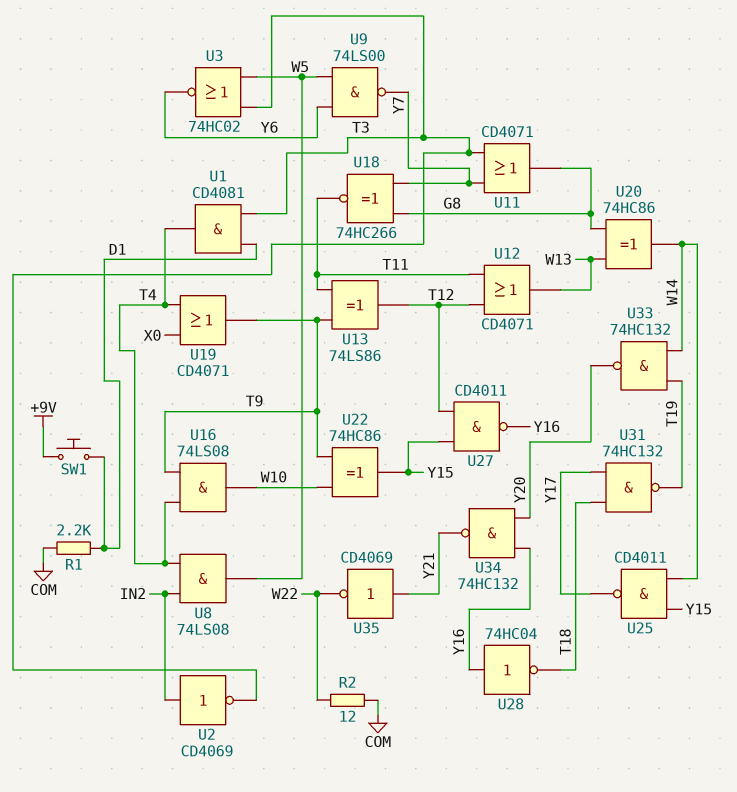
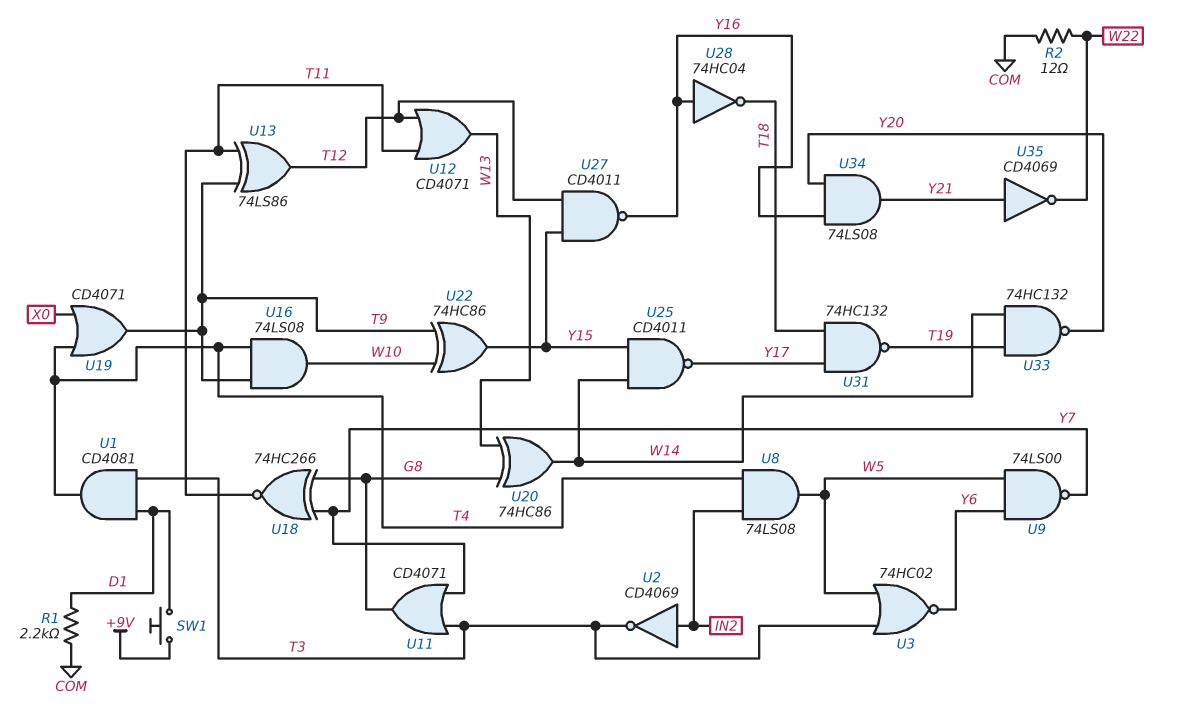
U34: NAND 74HC132 (in Y16, in Y20, out Y21) -> AND 74LS08 (in Y16, in Y20, out Y21)

